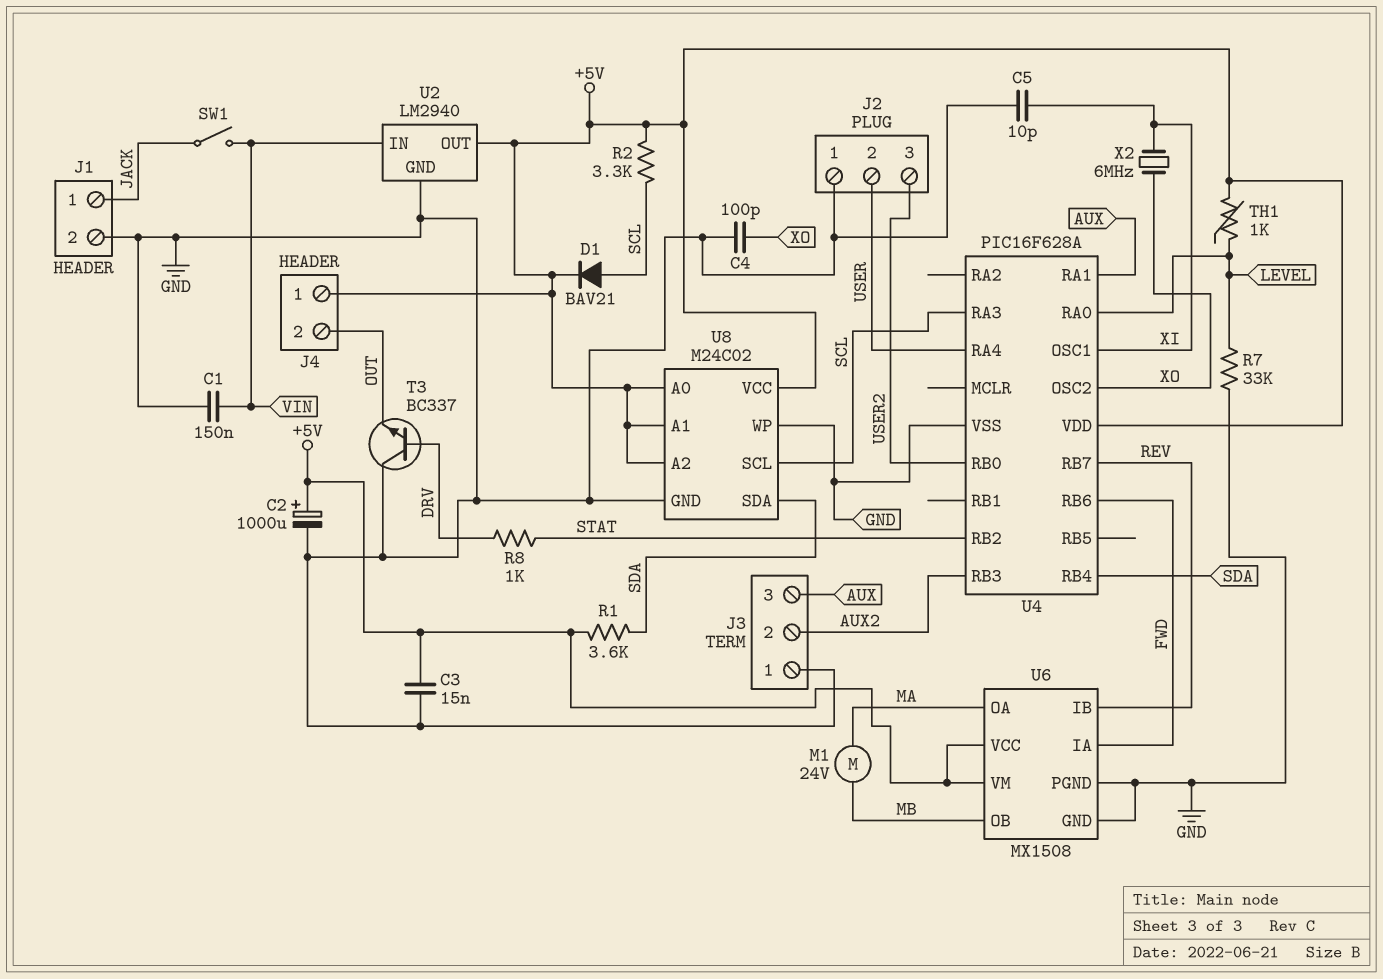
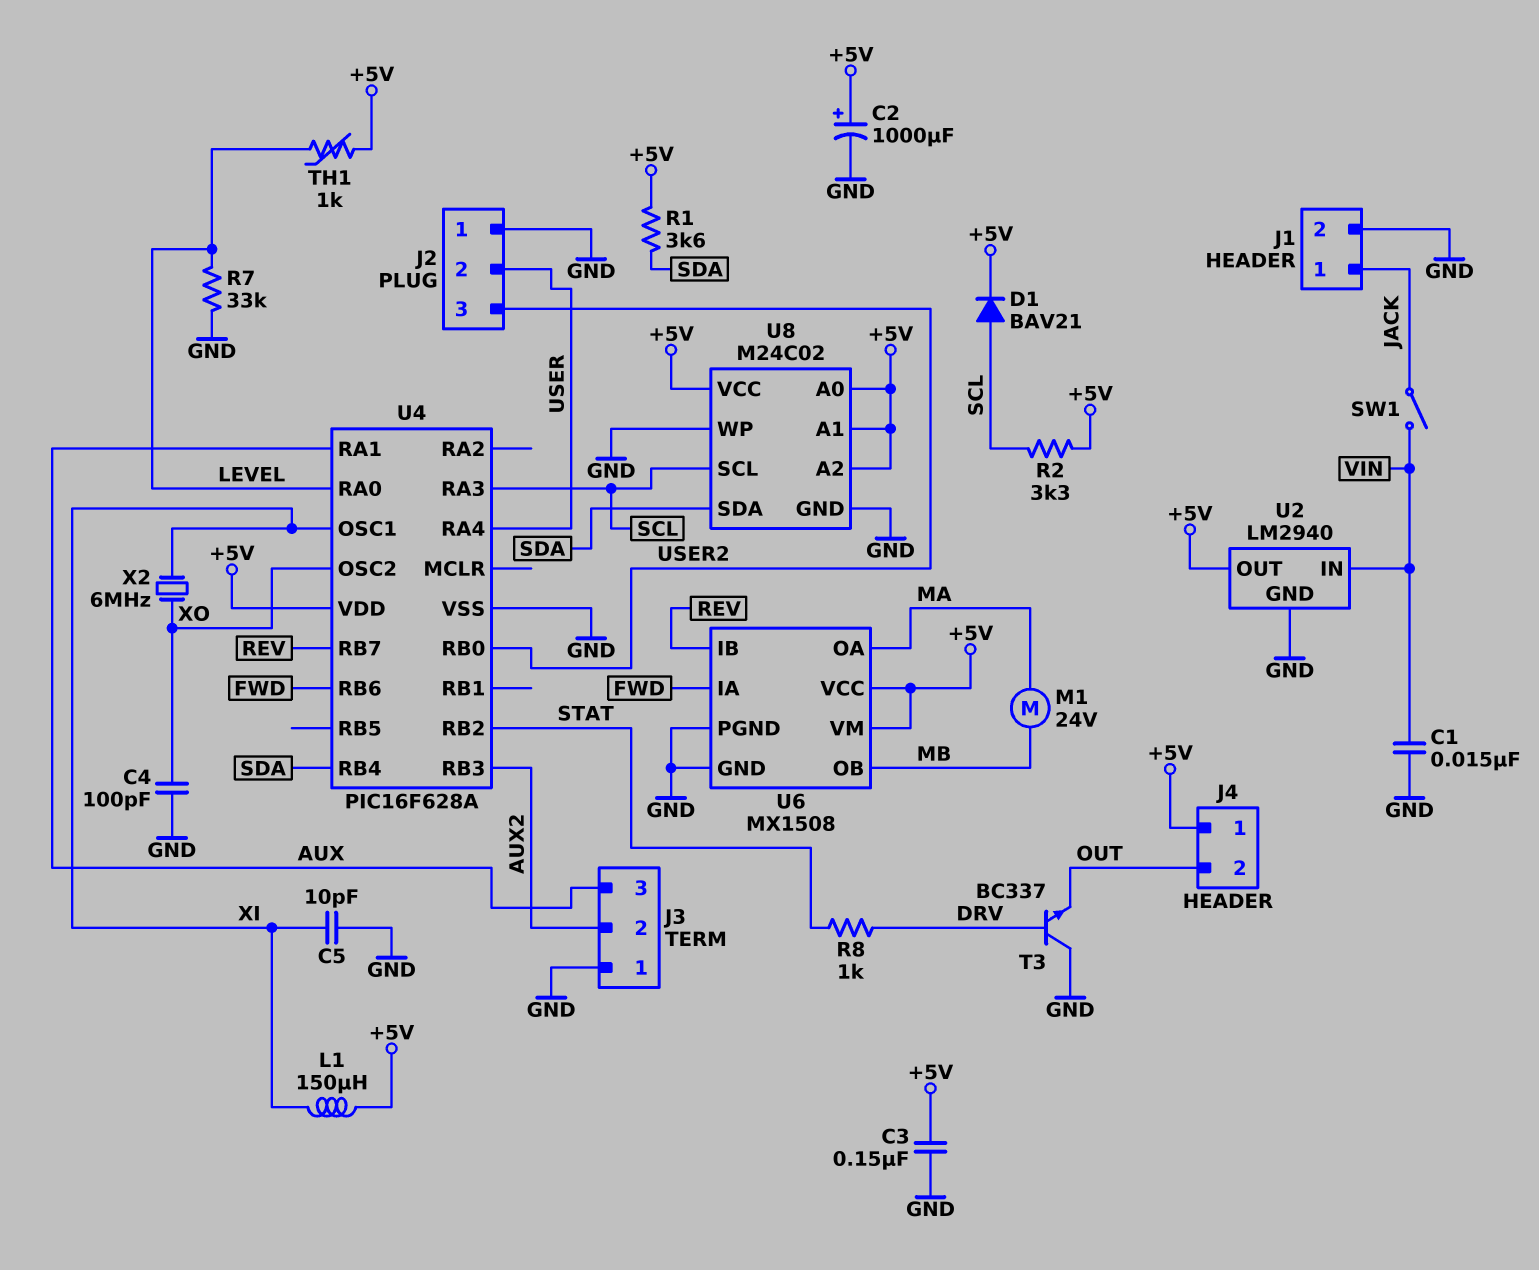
C1: 150nF (GND, VIN) -> 15nF (GND, VIN)
C3: 15nF (+5V, GND) -> 150nF (+5V, GND)
L1: none -> 150uH (+5V, XI)

